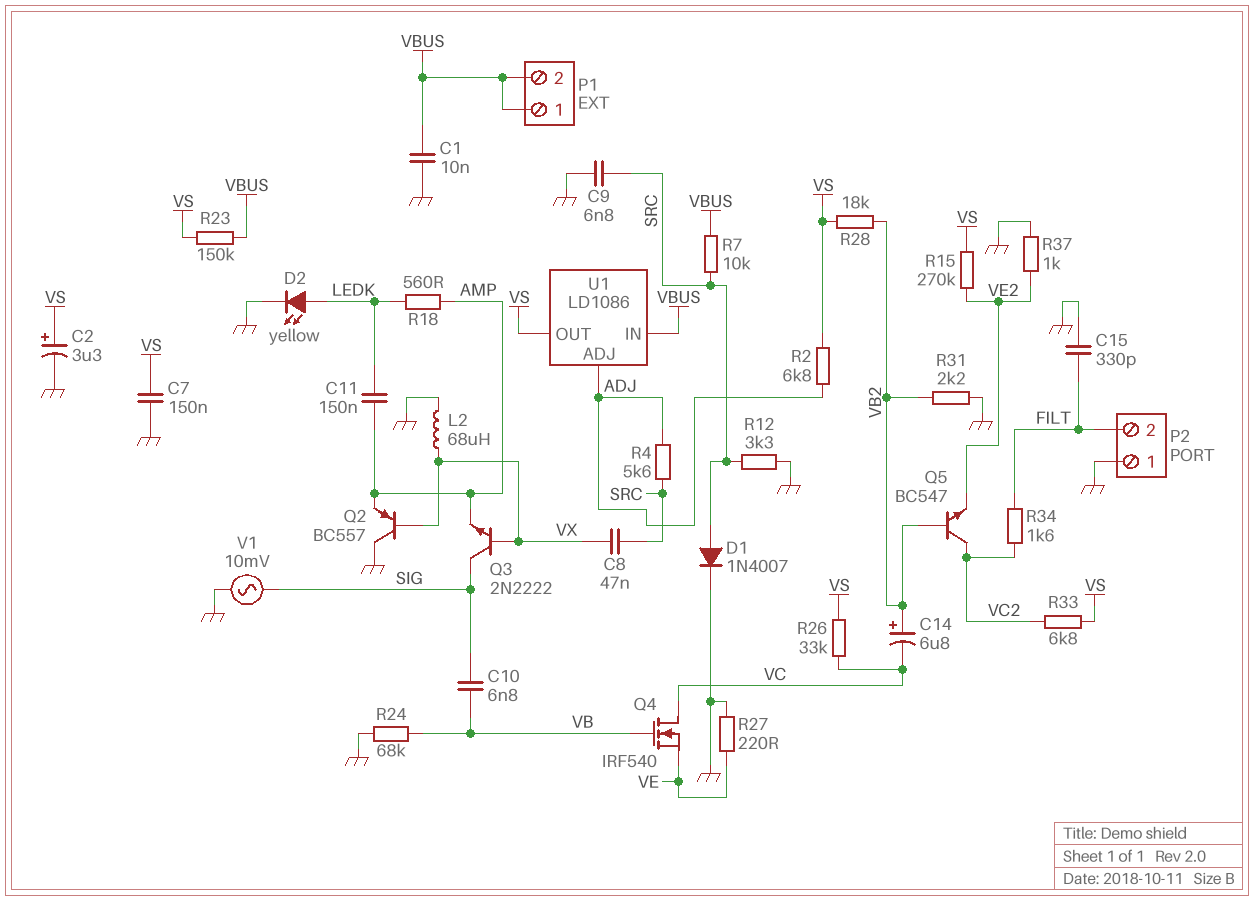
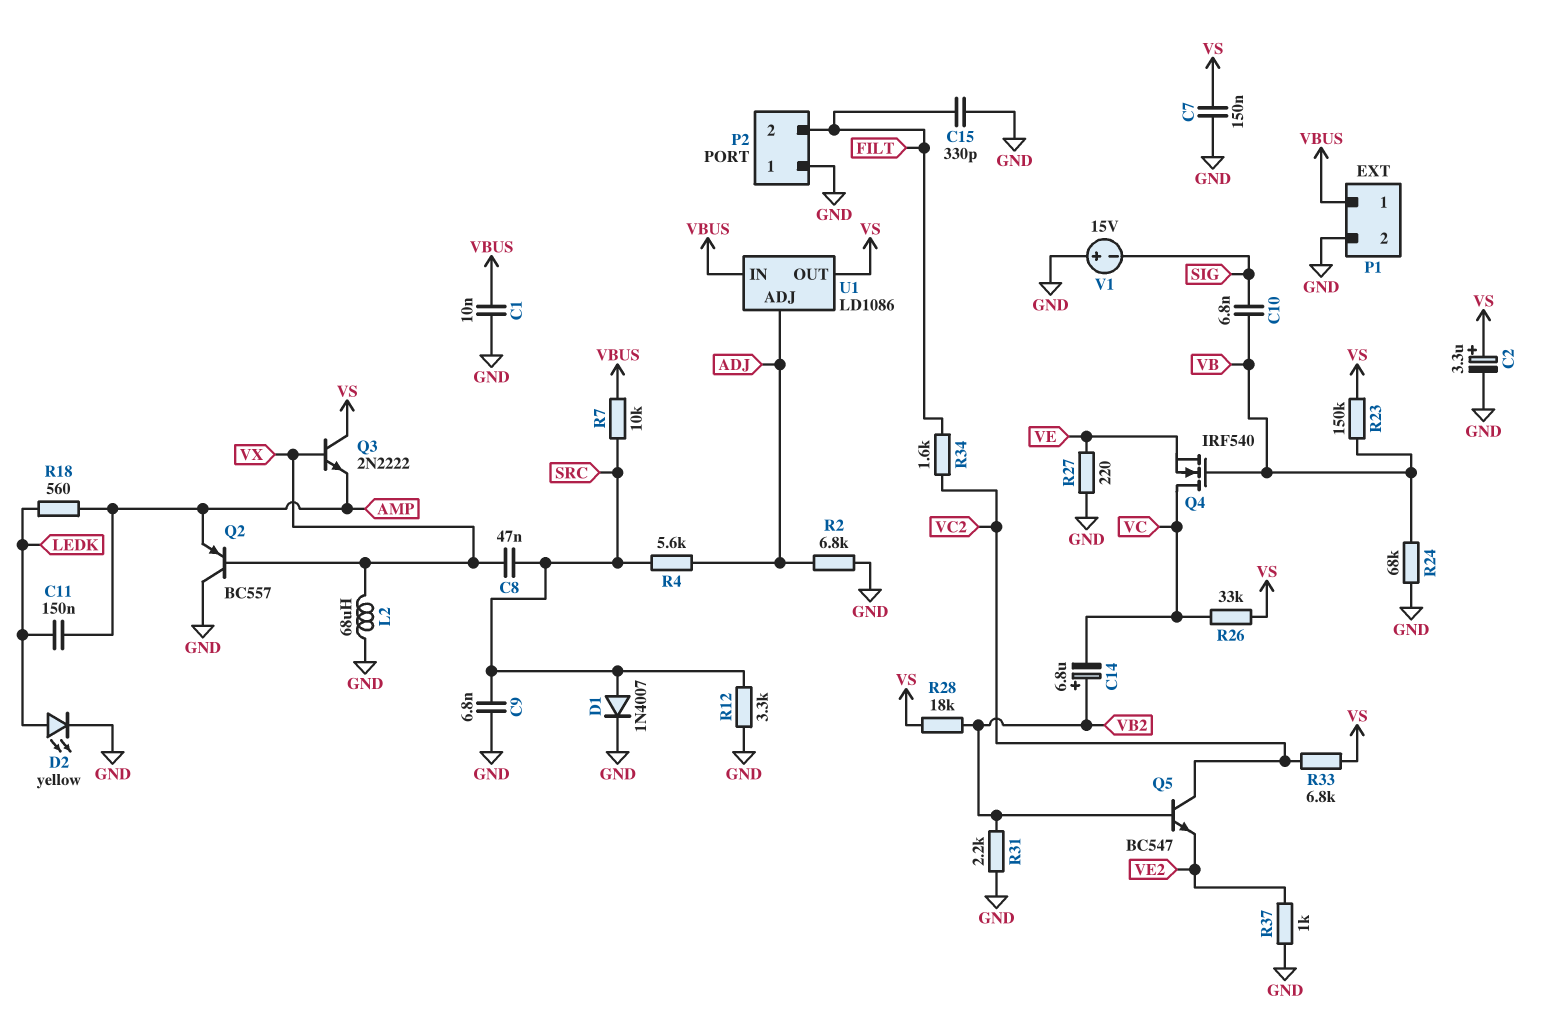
P1 pin 2: VBUS -> GND
Q3: NPN 2N2222 (B VX, C SIG, E AMP) -> NPN 2N2222 (B VX, C VS, E AMP)
R2: 6.8k (ADJ, VS) -> 6.8k (ADJ, GND)
R15: 270k (VE2, VS) -> none
R23: 150k (VBUS, VS) -> 150k (VB, VS)
V1: AC 10mV (GND, SIG) -> 15V (plus GND, minus SIG)

